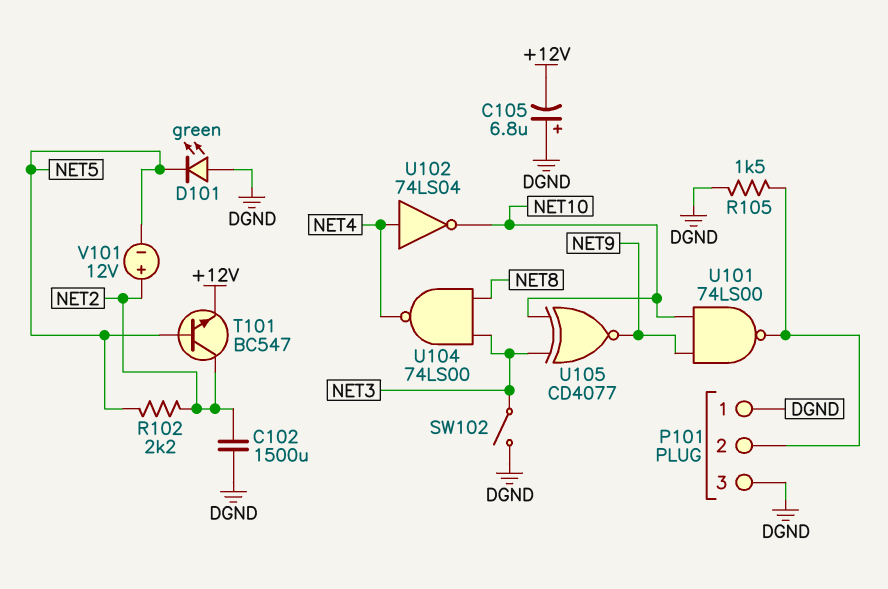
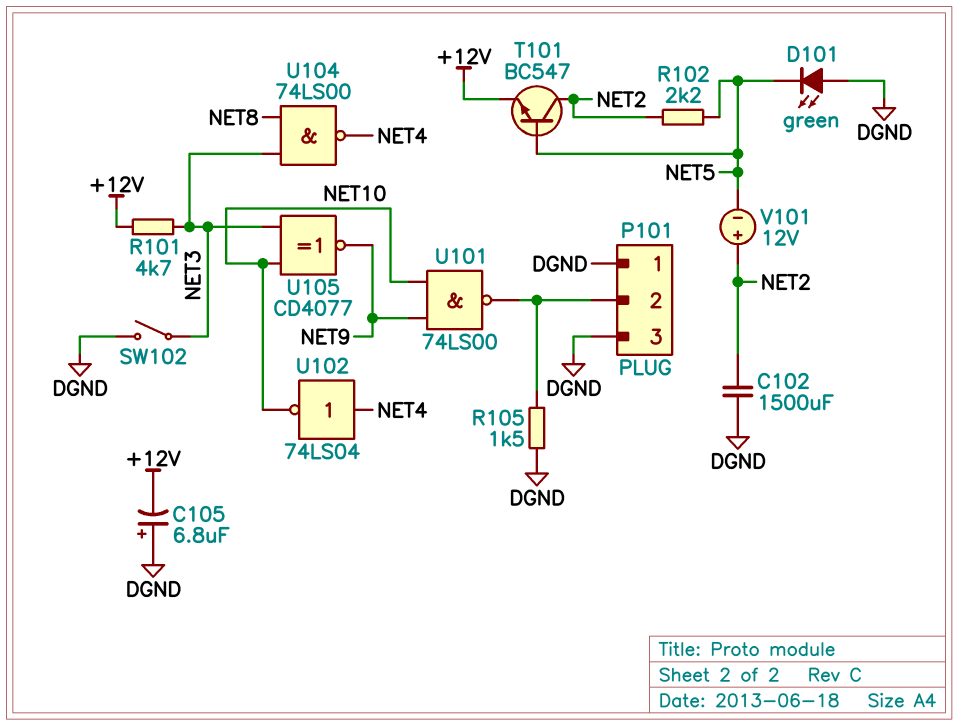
R101: none -> 4.7k (+12V, NET3)

